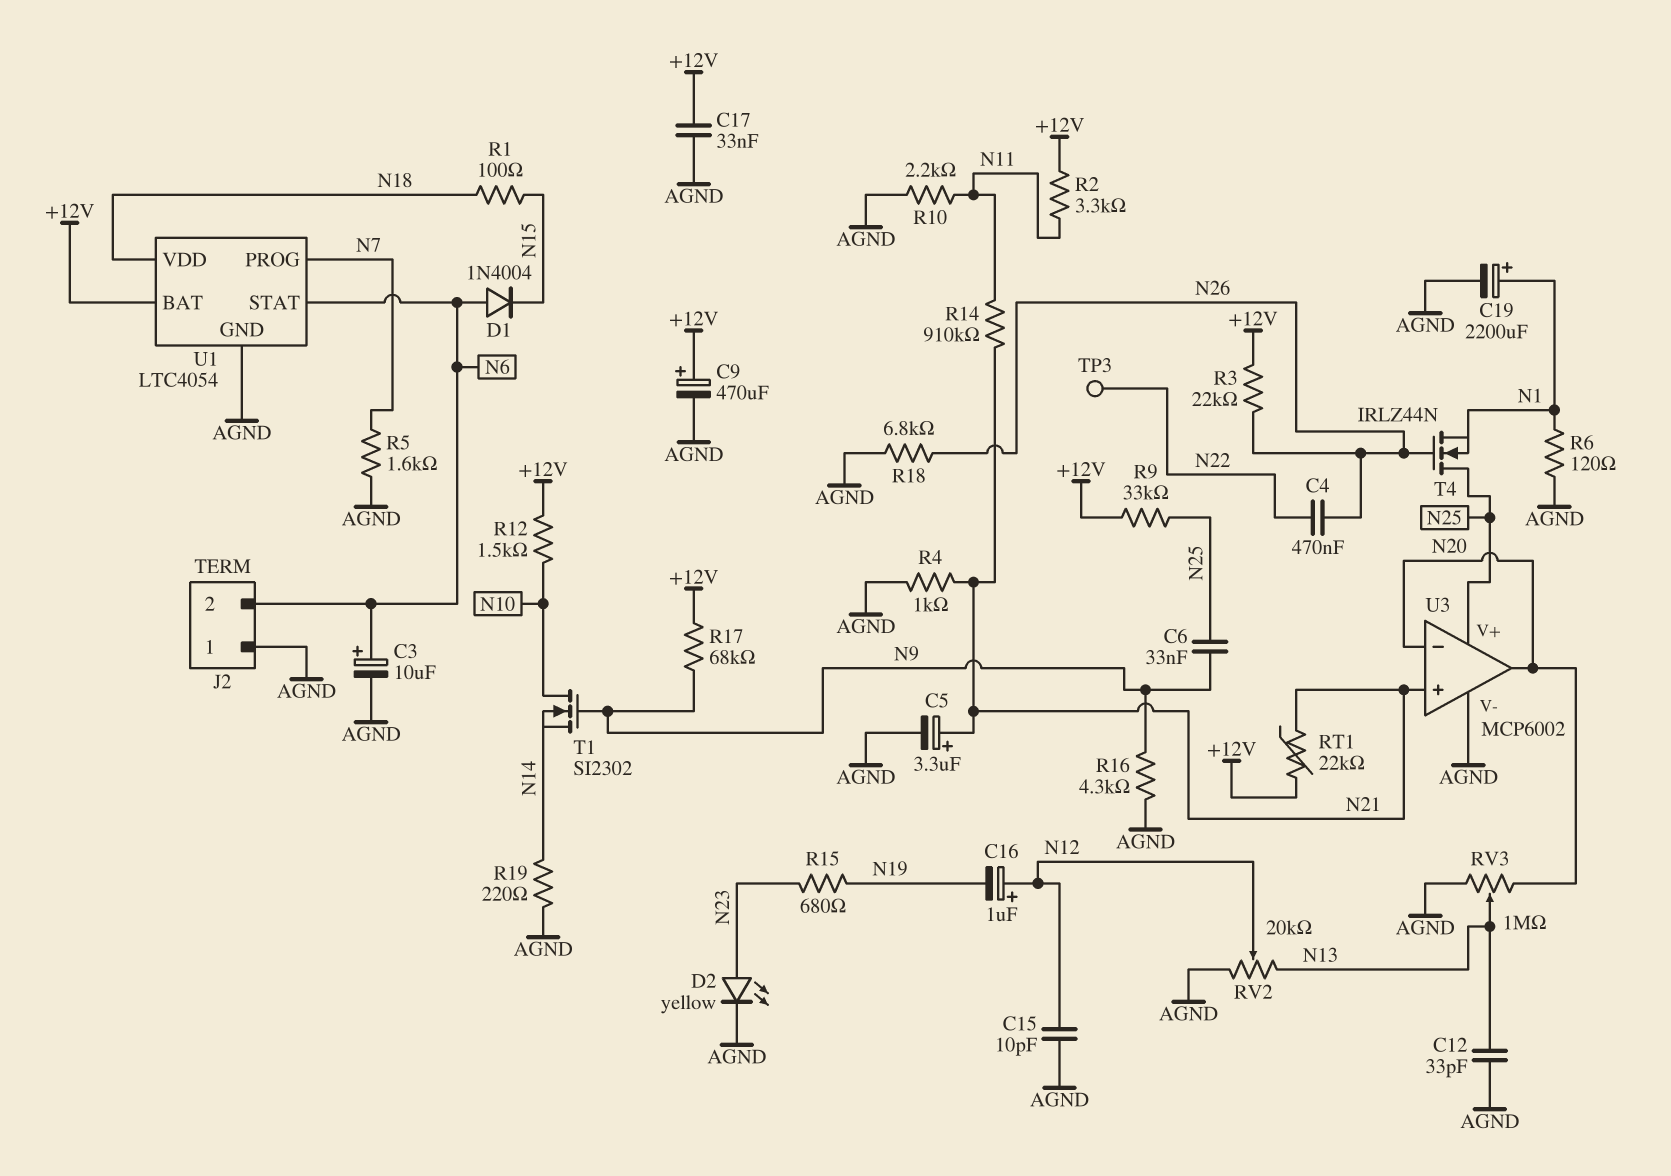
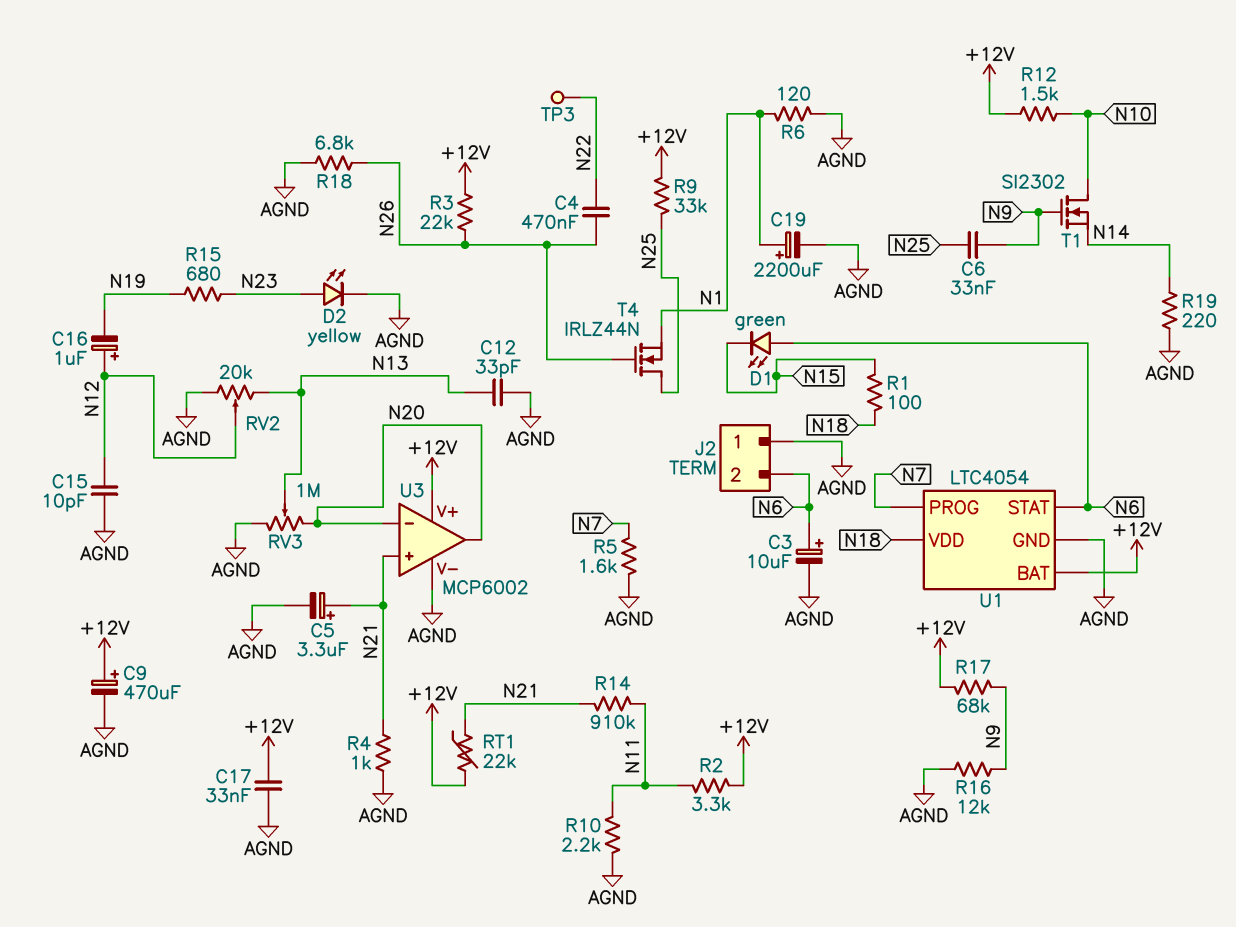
D1: diode 1N4004 (A N6, K N15) -> LED green (A N6, K N15)
R16: 4.3k (AGND, N9) -> 12k (AGND, N9)
U3 pin V+: N25 -> +12V

